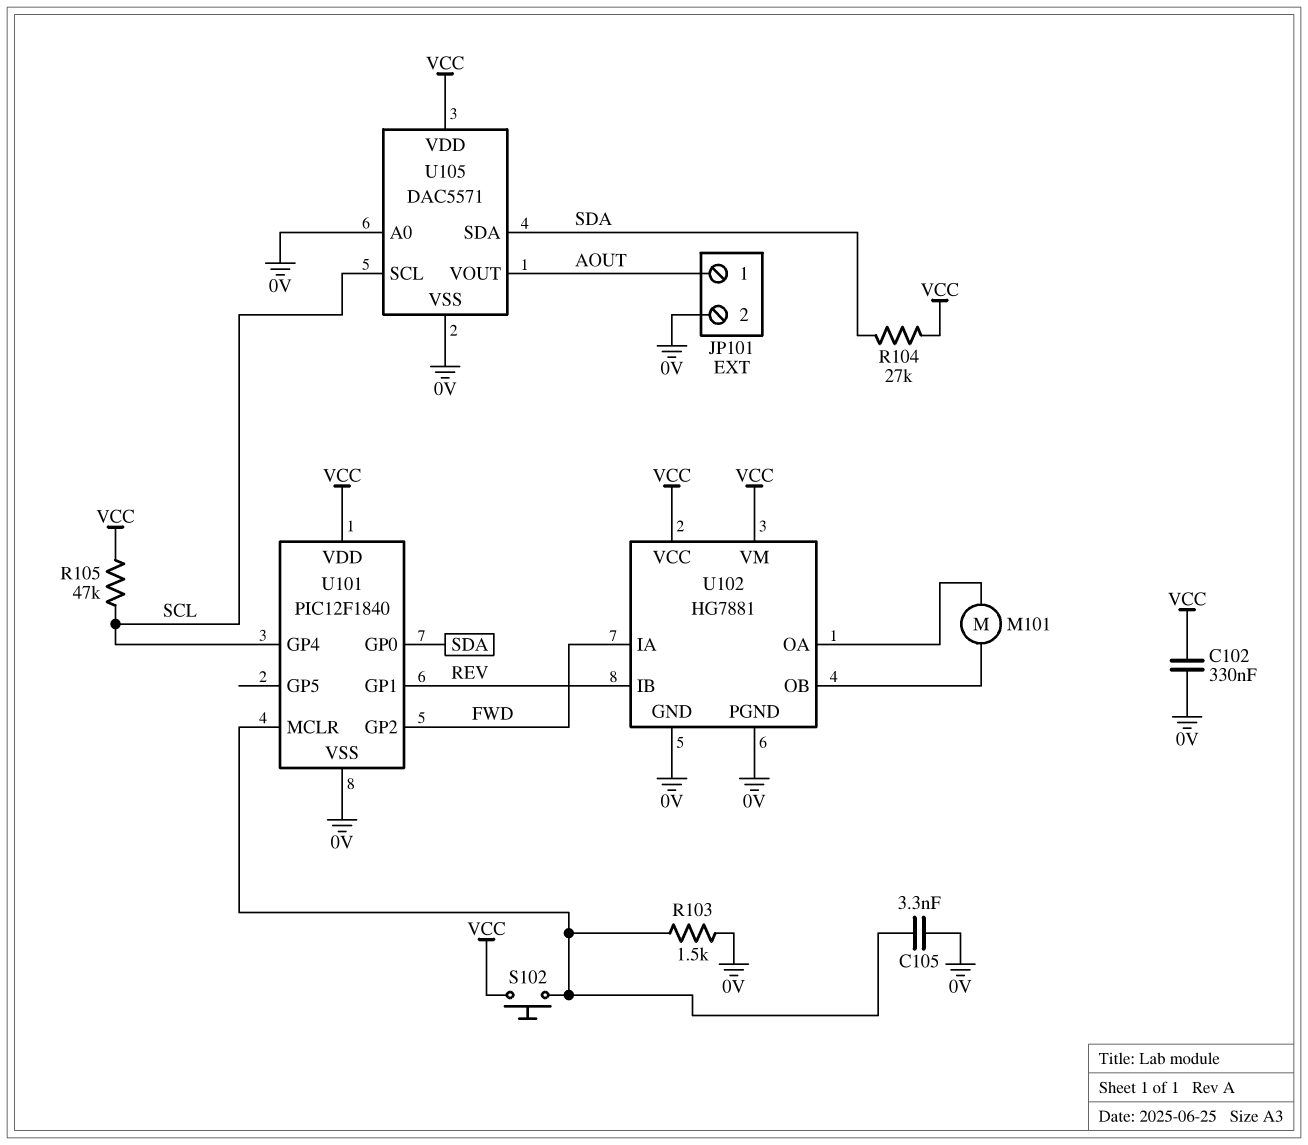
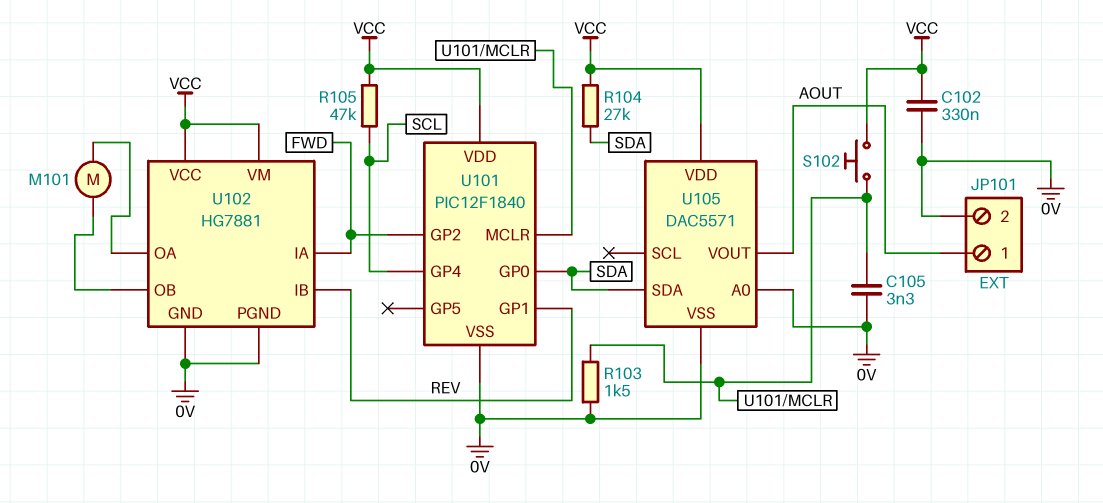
U105 pin SCL: SCL -> none

